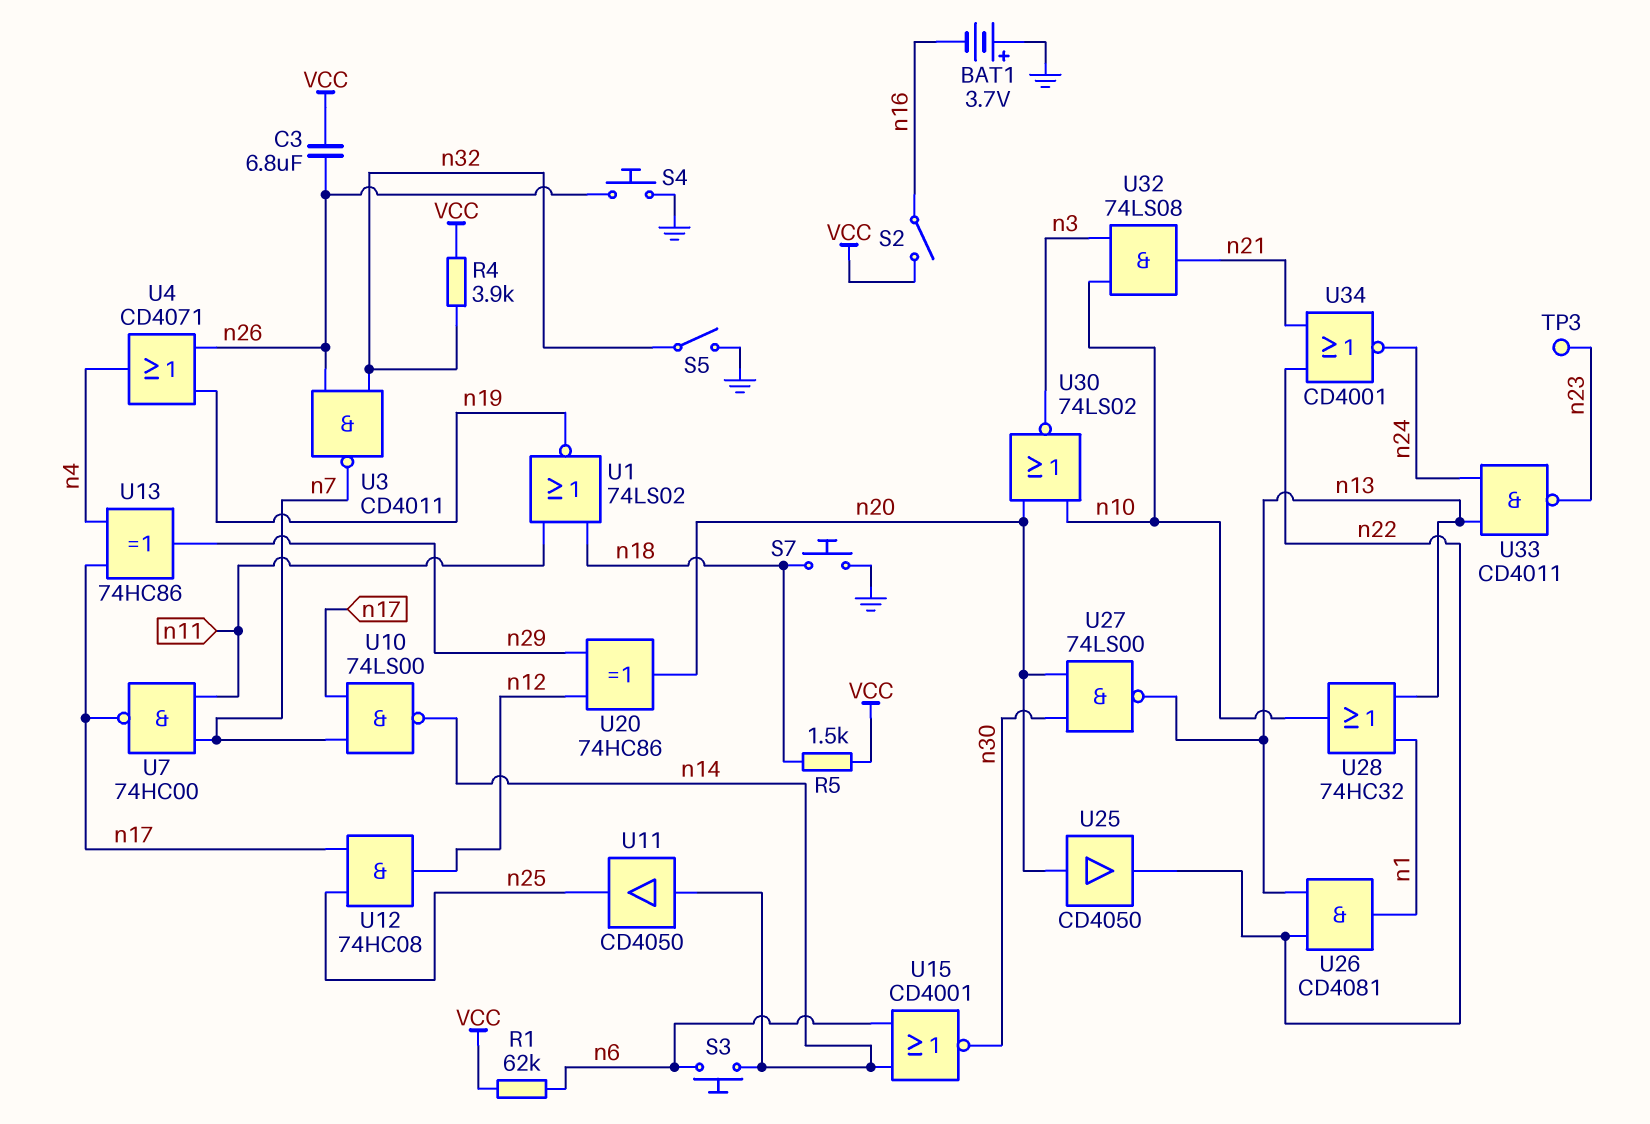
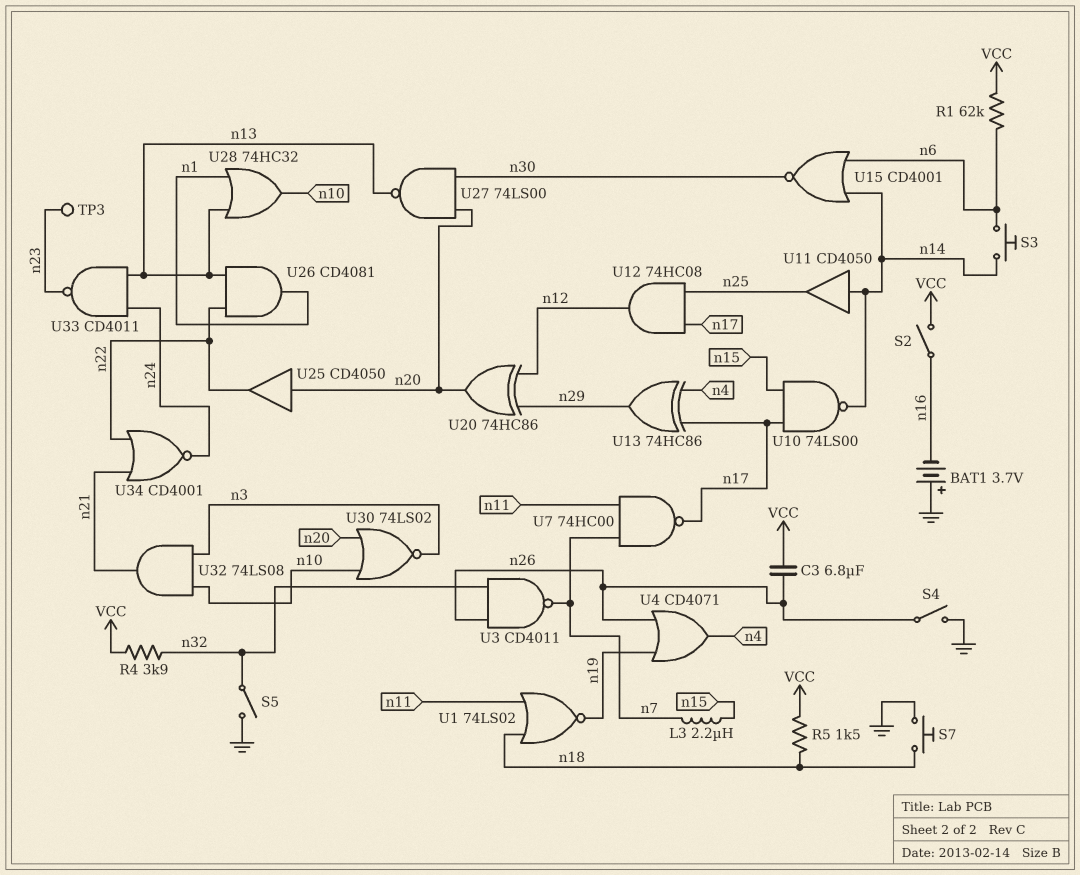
L3: none -> 2.2uH (n7, n15)
S4: button (GND, n26) -> switch (GND, n26)
U10: NAND 74LS00 (in n7, in n17, out n14) -> NAND 74LS00 (in n15, in n17, out n14)

